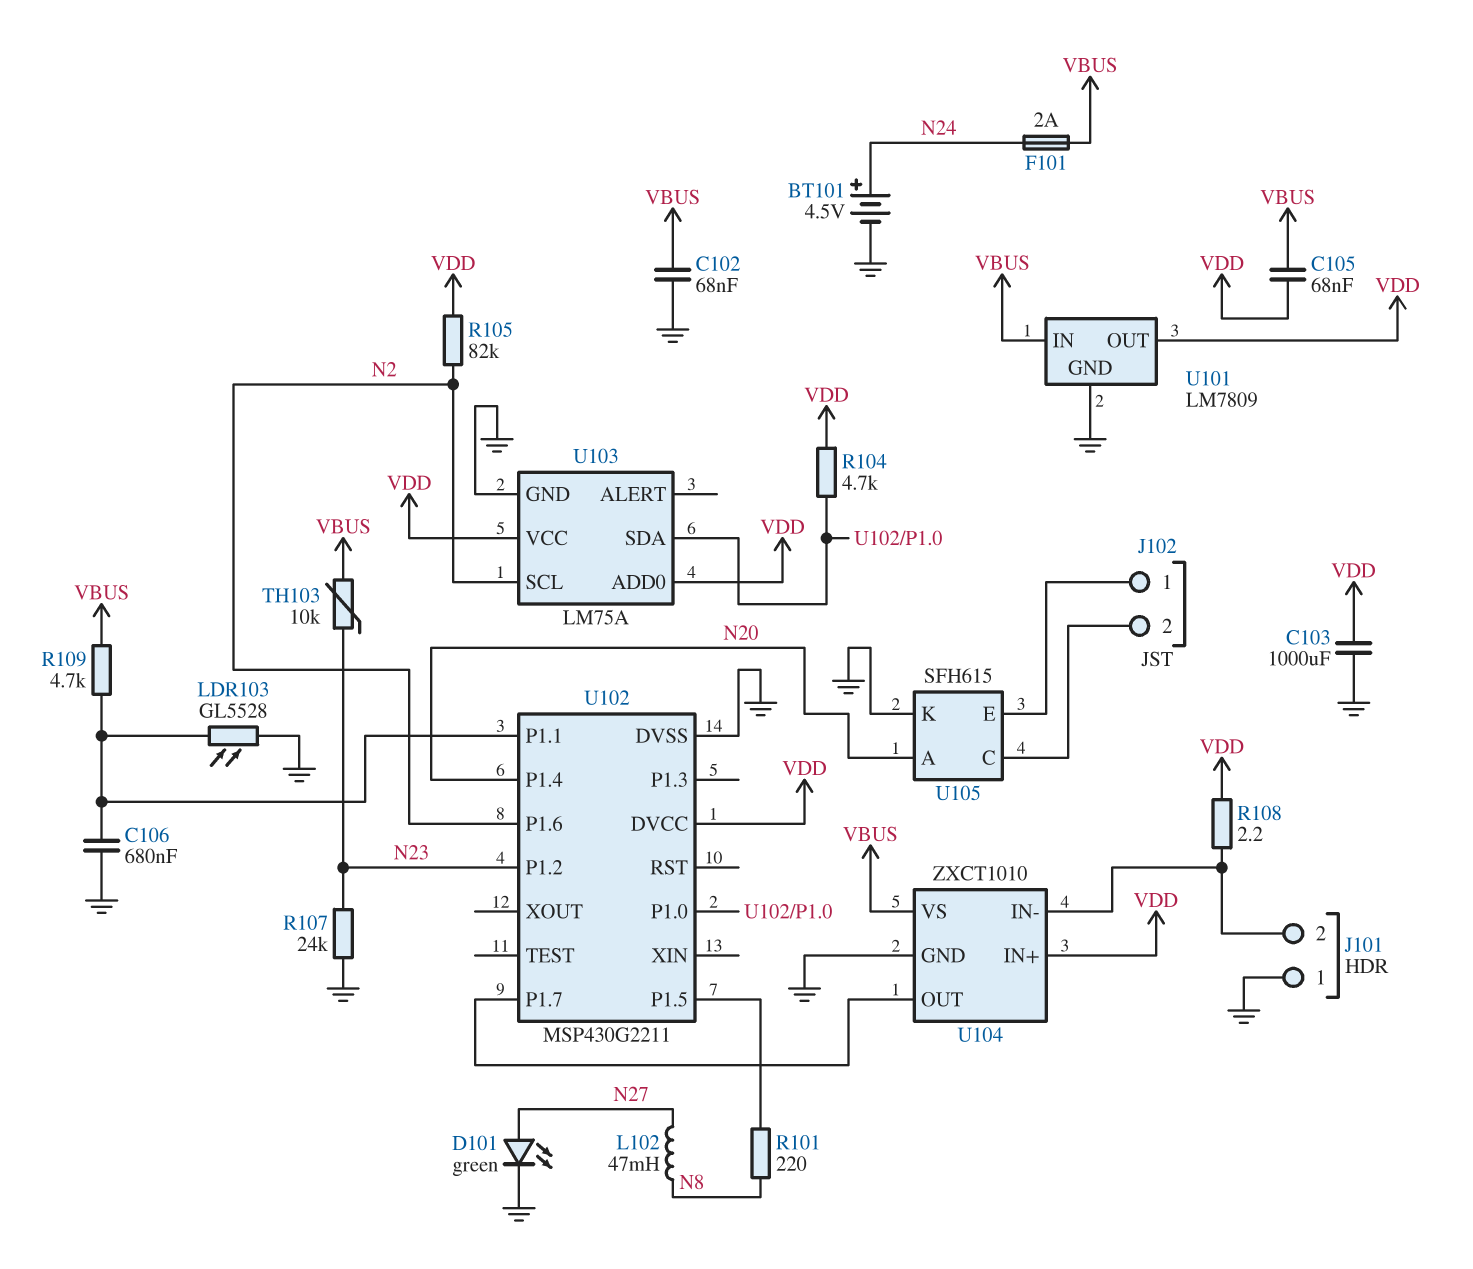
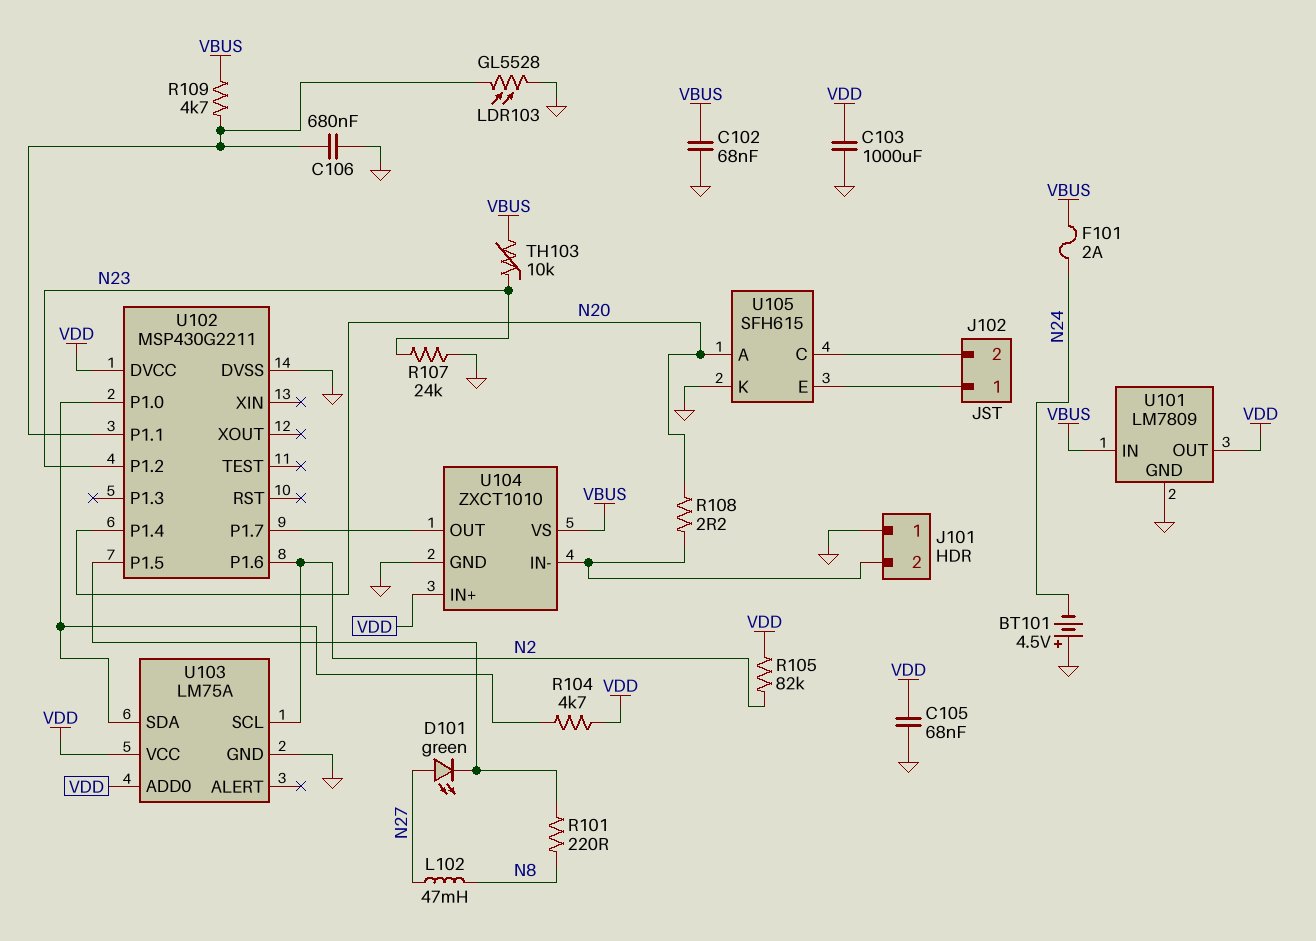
BT101: 4.5V (plus N24, minus GND) -> 4.5V (plus GND, minus N24)
C105: 68nF (VBUS, VDD) -> 68nF (GND, VDD)
D101: LED green (A N27, K GND) -> LED green (A N27, K U102/P1.5)
R108: 2.2 (J101/2, VDD) -> 2.2 (J101/2, N20)

